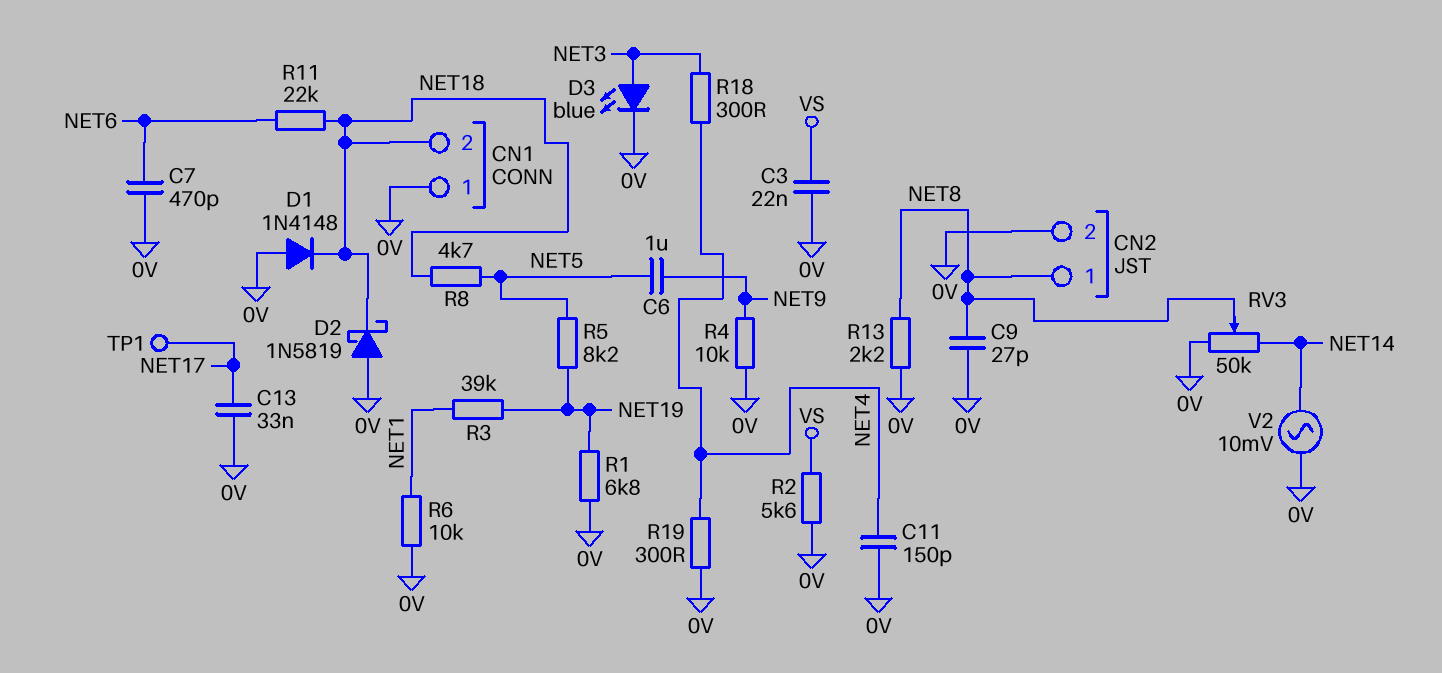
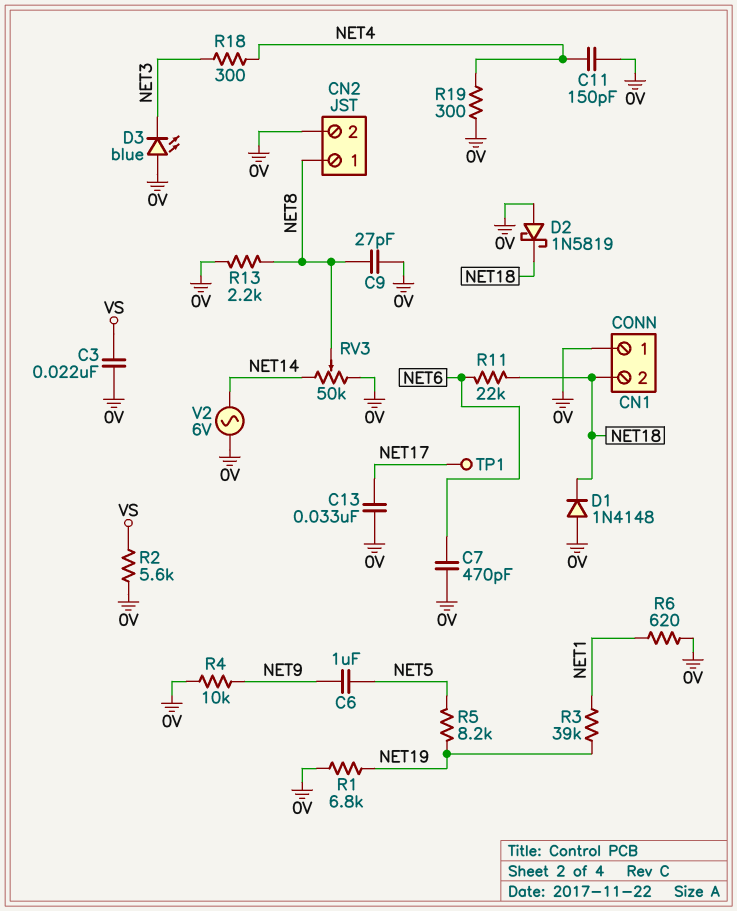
D3: LED blue (A NET3, K 0V) -> LED blue (A 0V, K NET3)
R6: 10k (0V, NET1) -> 620 (0V, NET1)
R8: 4.7k (NET5, NET18) -> none
V2: AC 10mV (0V, NET14) -> AC 6V (0V, NET14)

